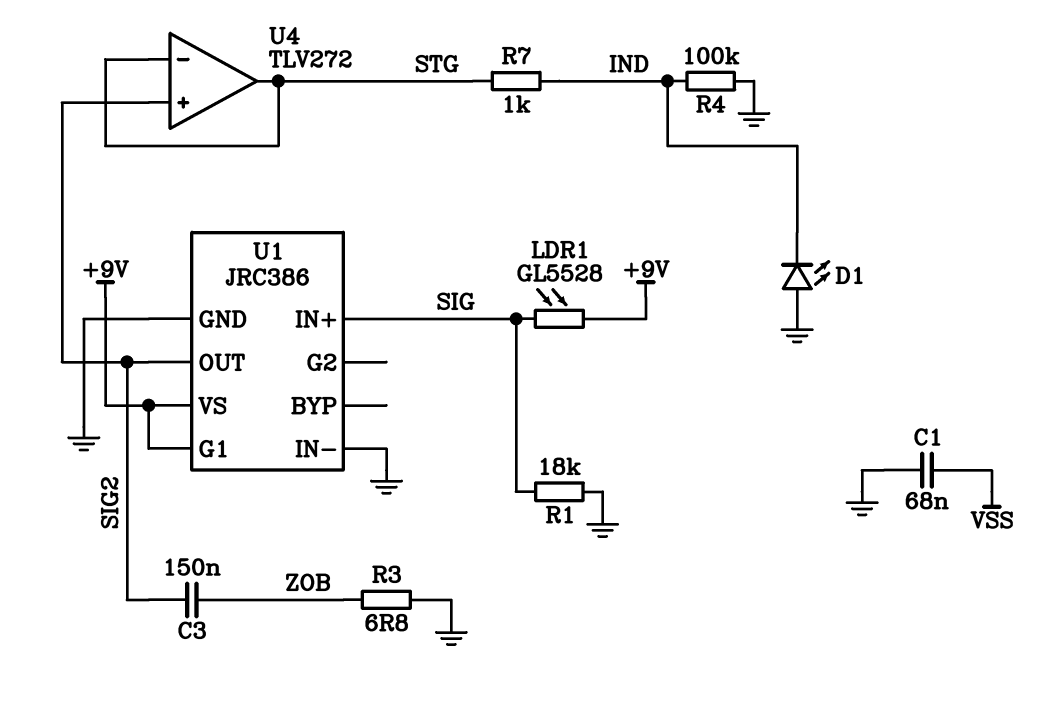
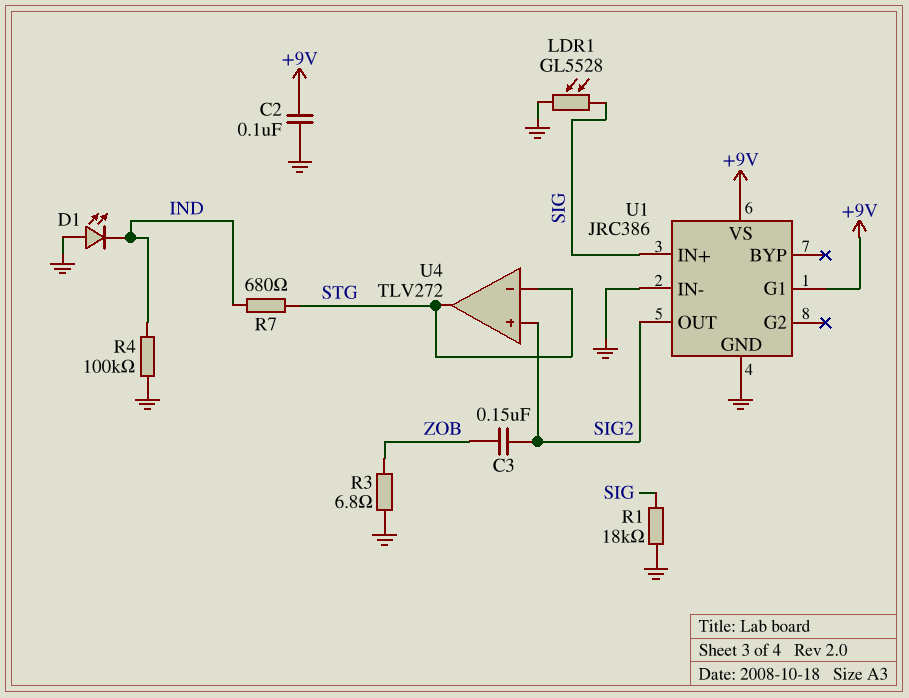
C1: 68nF (GND, VSS) -> none
C2: none -> 100nF (+9V, GND)
LDR1: GL5528 (+9V, SIG) -> GL5528 (GND, SIG)
R7: 1k (IND, STG) -> 680 (IND, STG)

